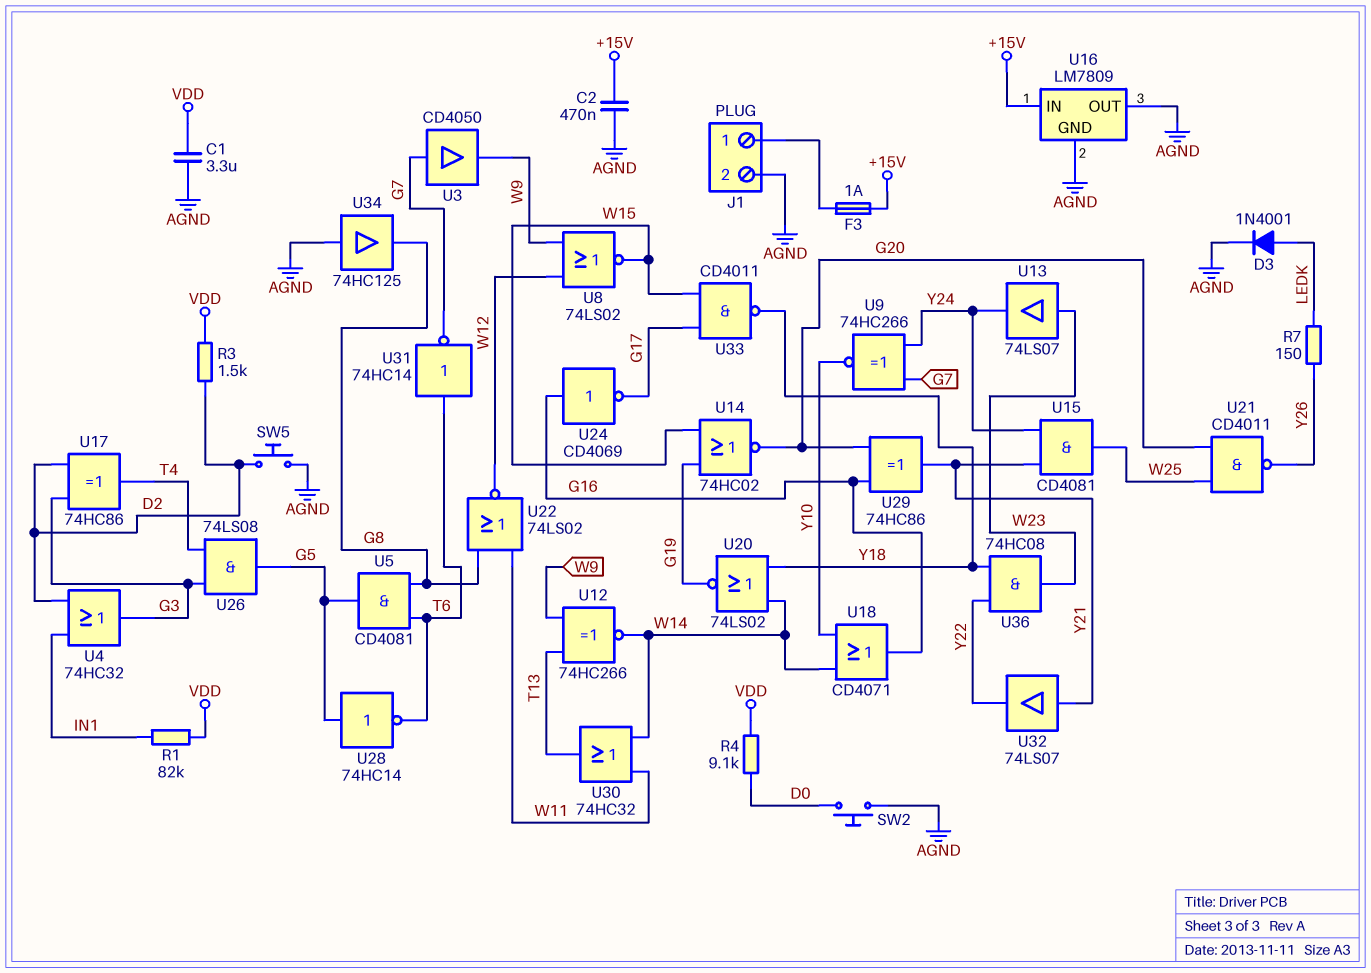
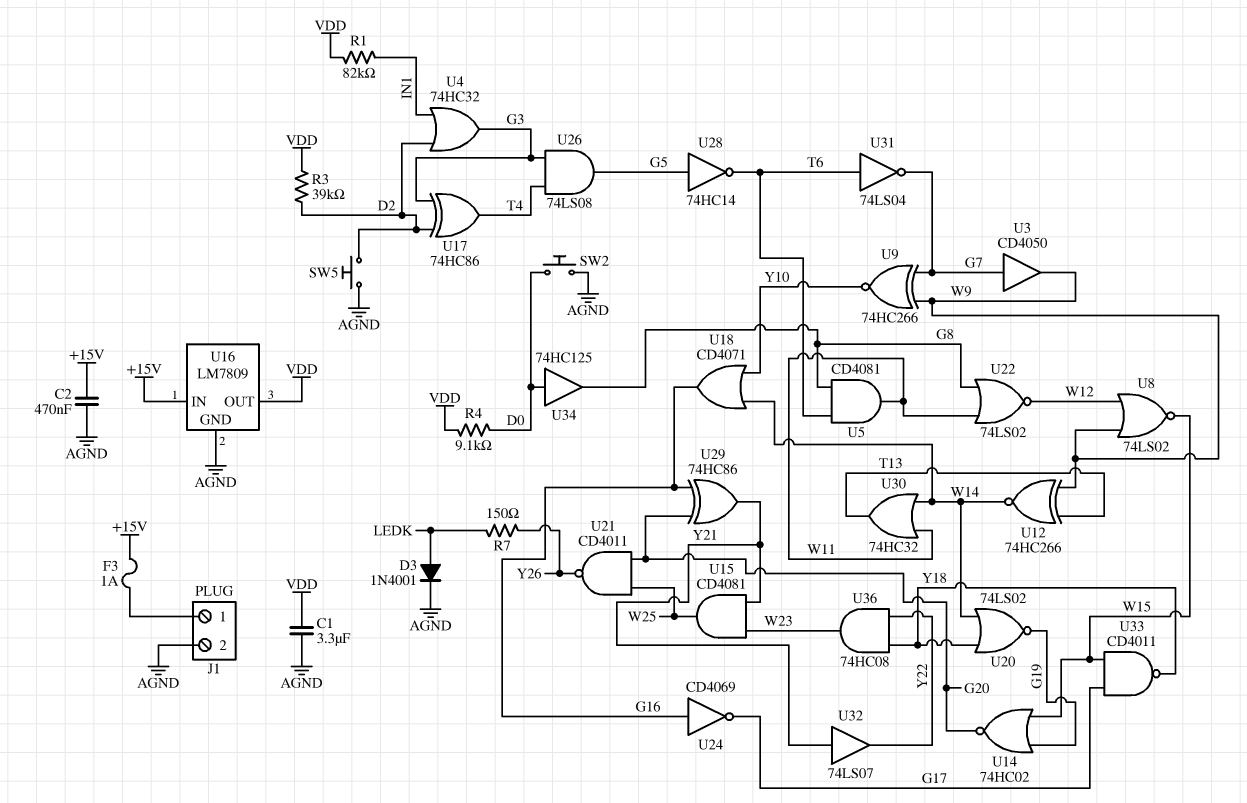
R3: 1.5k (D2, VDD) -> 39k (D2, VDD)
U5: AND CD4081 (in G8, in T6, out G5) -> AND CD4081 (in G8, in T6, out W11)
U9: XNOR 74HC266 (in G7, in Y24, out Y10) -> XNOR 74HC266 (in G7, in W9, out Y10)
U13: buffer 74LS07 (in W23, out Y24) -> none
U15: AND CD4081 (in Y21, in Y24, out W25) -> AND CD4081 (in W23, in Y21, out W25)
U16 pin OUT: AGND -> VDD
U31: NOT 74HC14 (in T6, out G7) -> NOT 74LS04 (in T6, out G7)
U34: buffer 74HC125 (in AGND, out G8) -> buffer 74HC125 (in D0, out G8)

